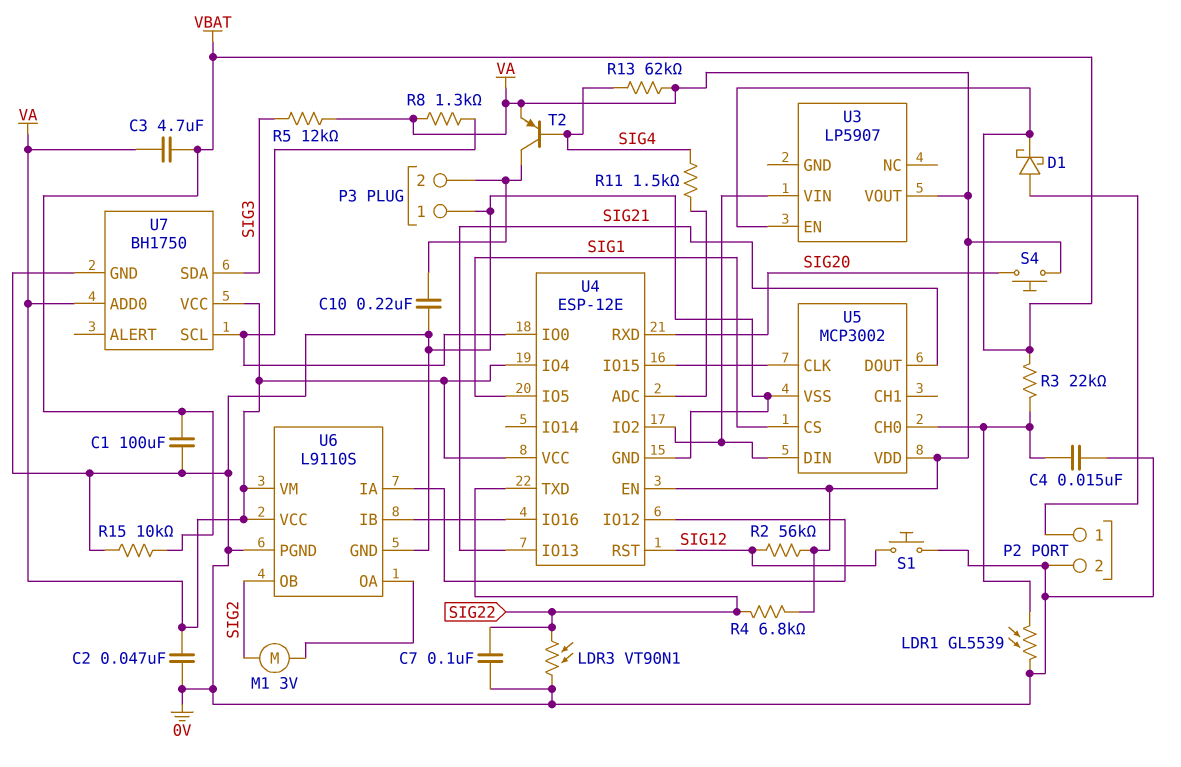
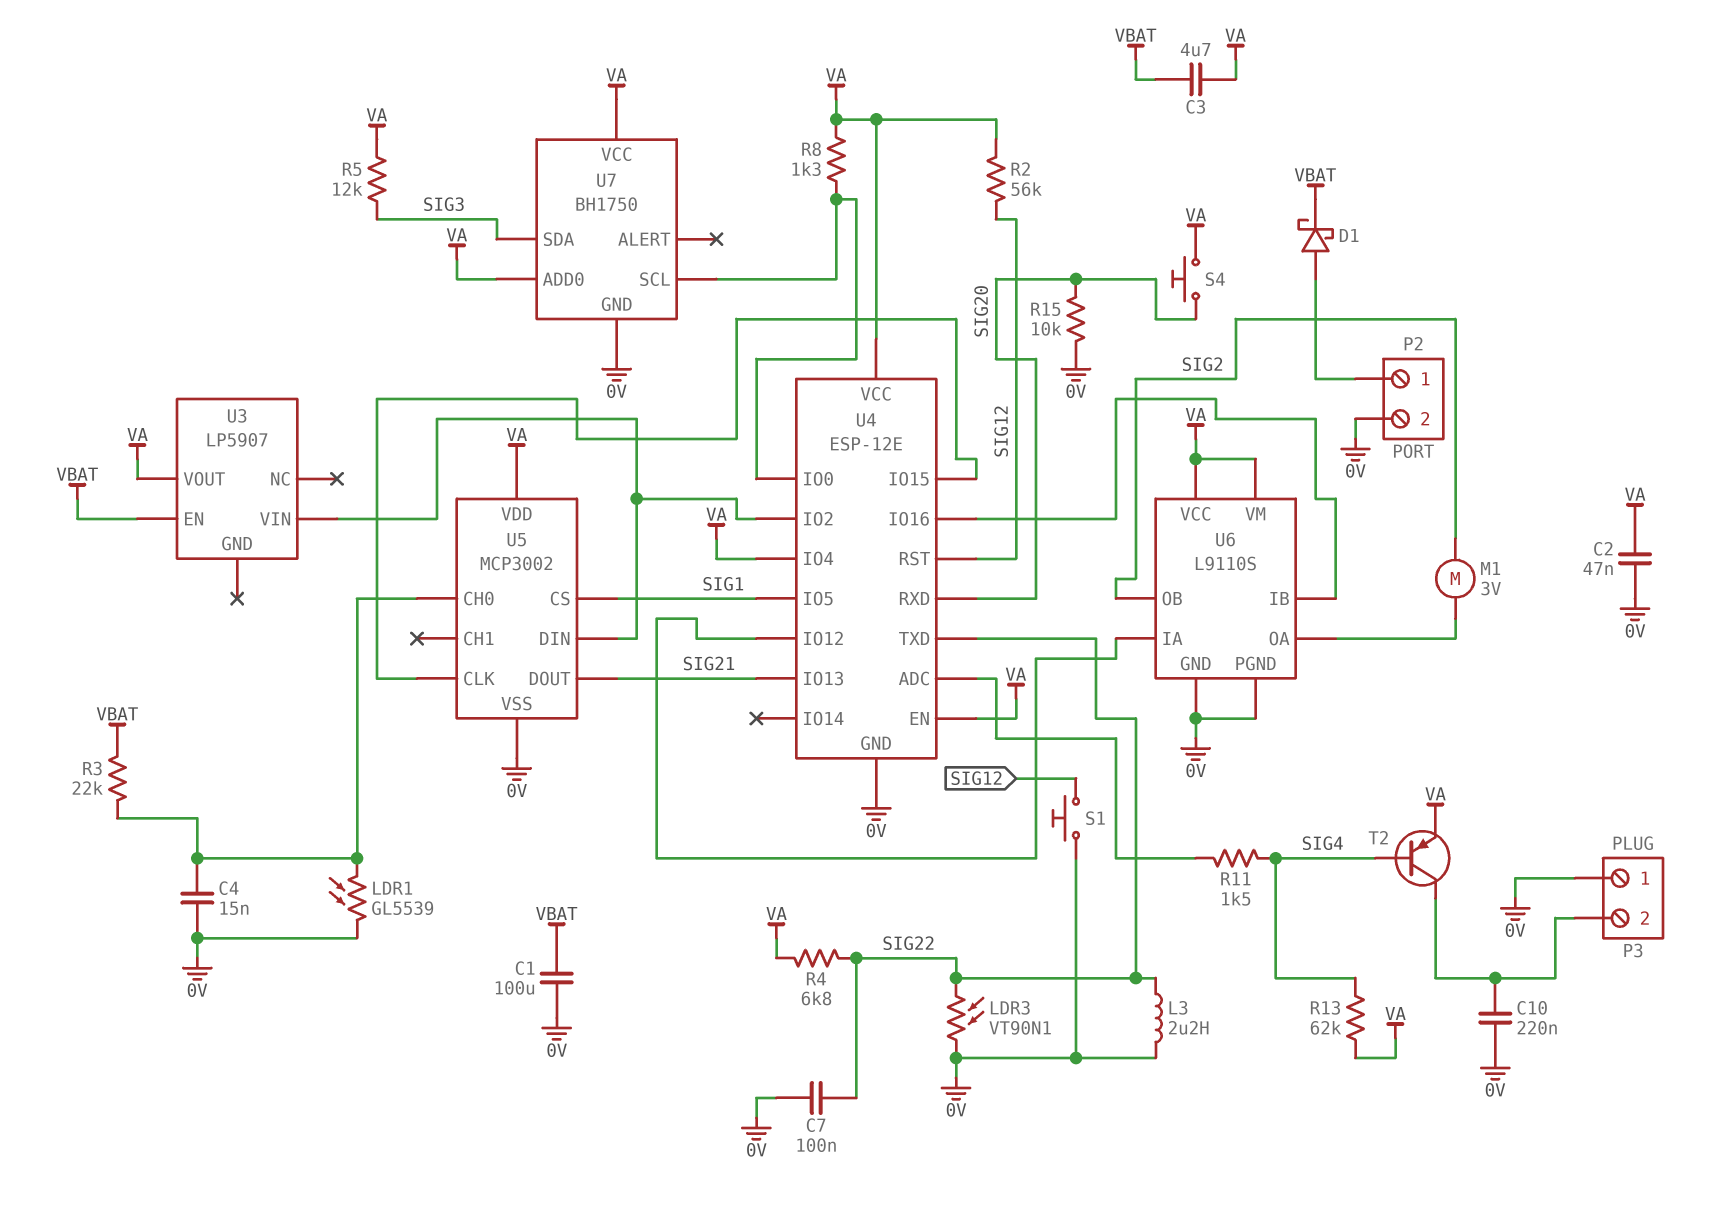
L3: none -> 2.2uH (0V, SIG22)
R15: 10k (0V, VBAT) -> 10k (0V, SIG20)

